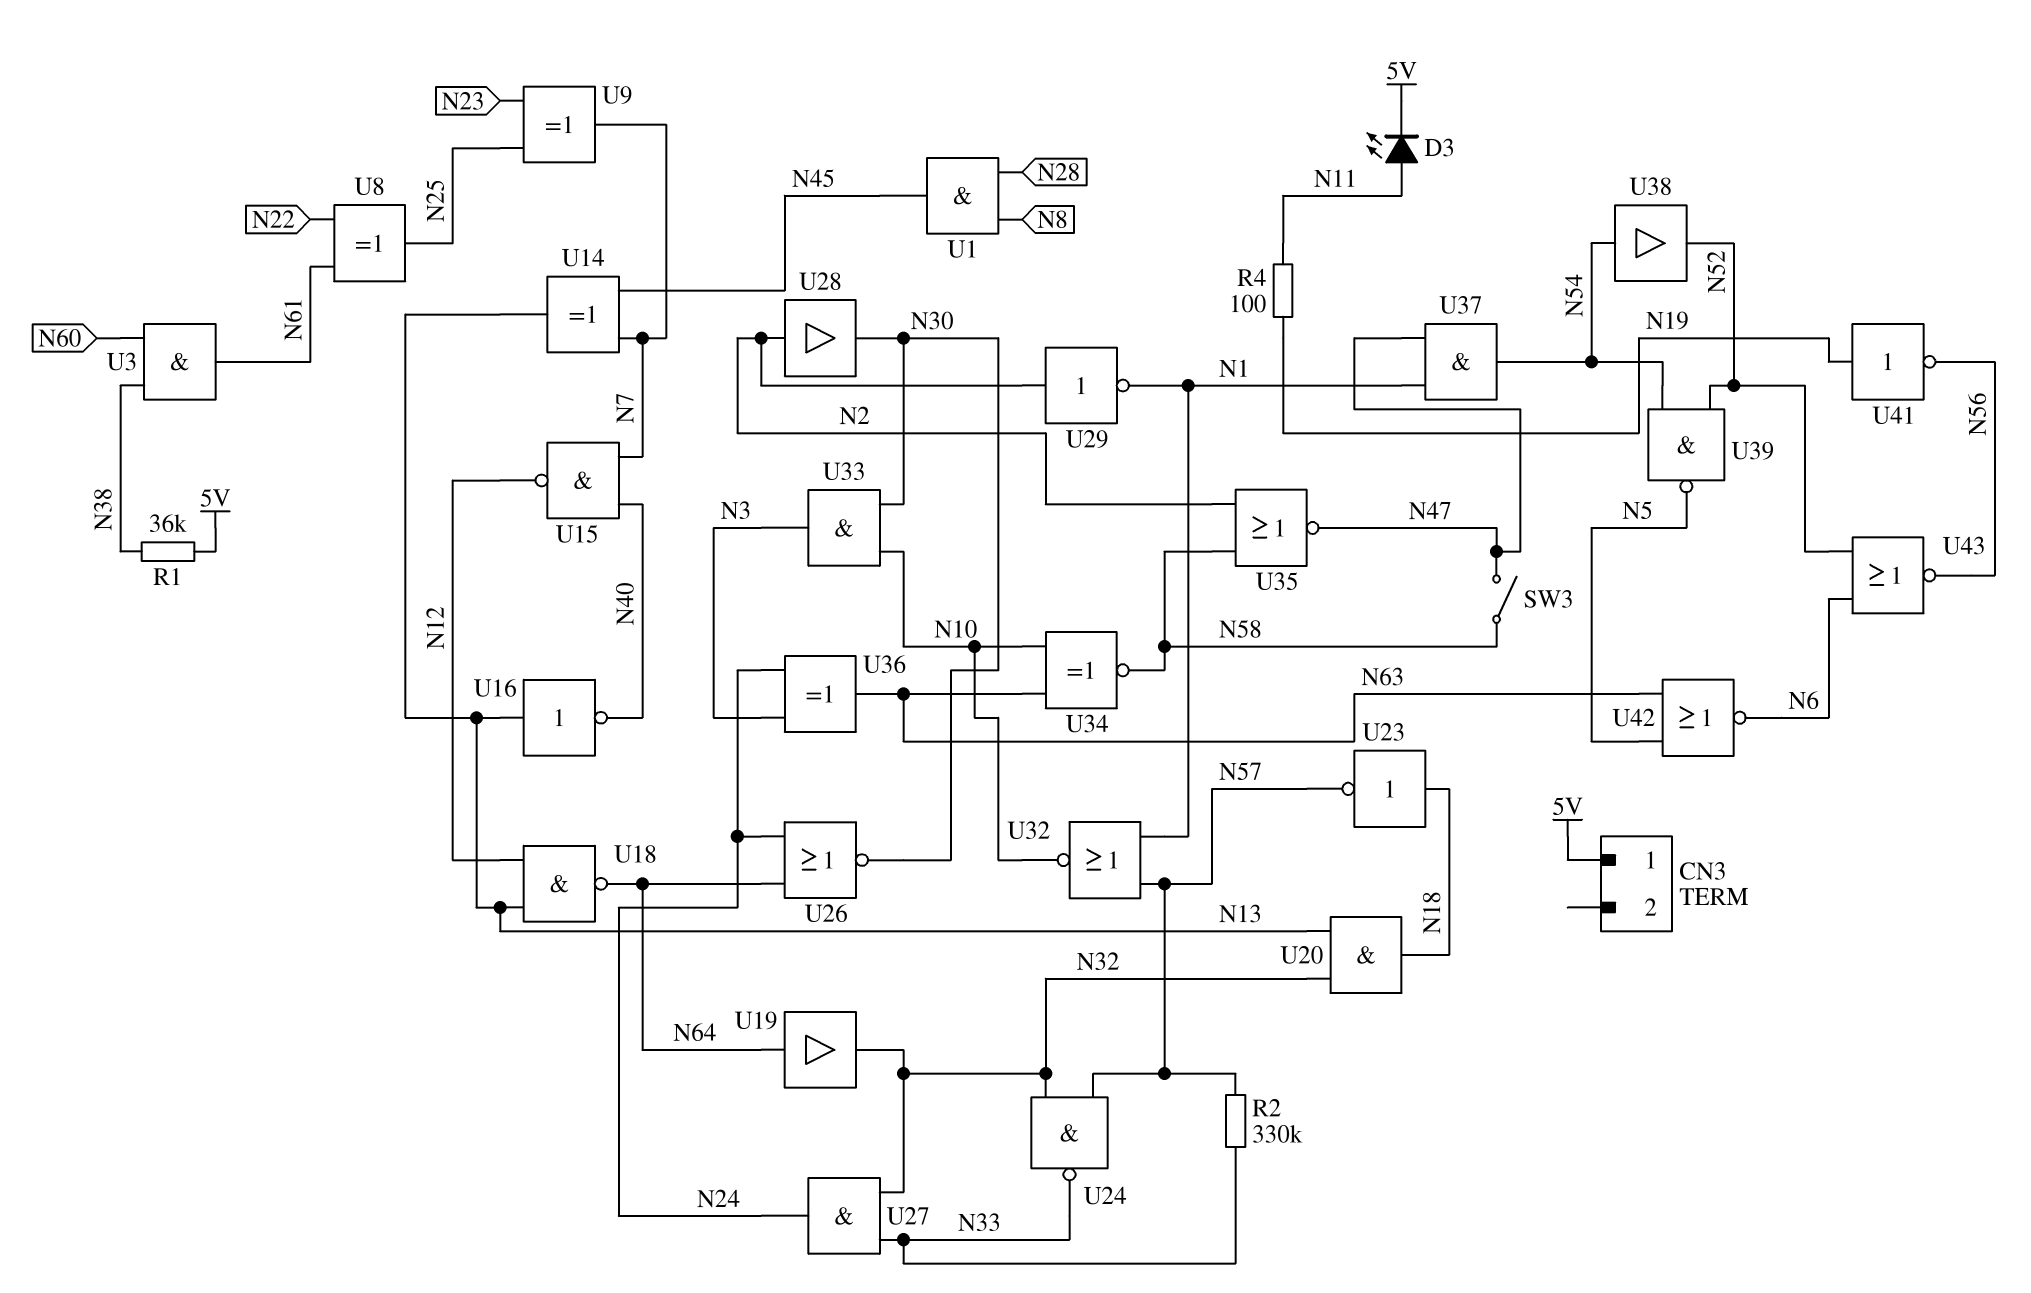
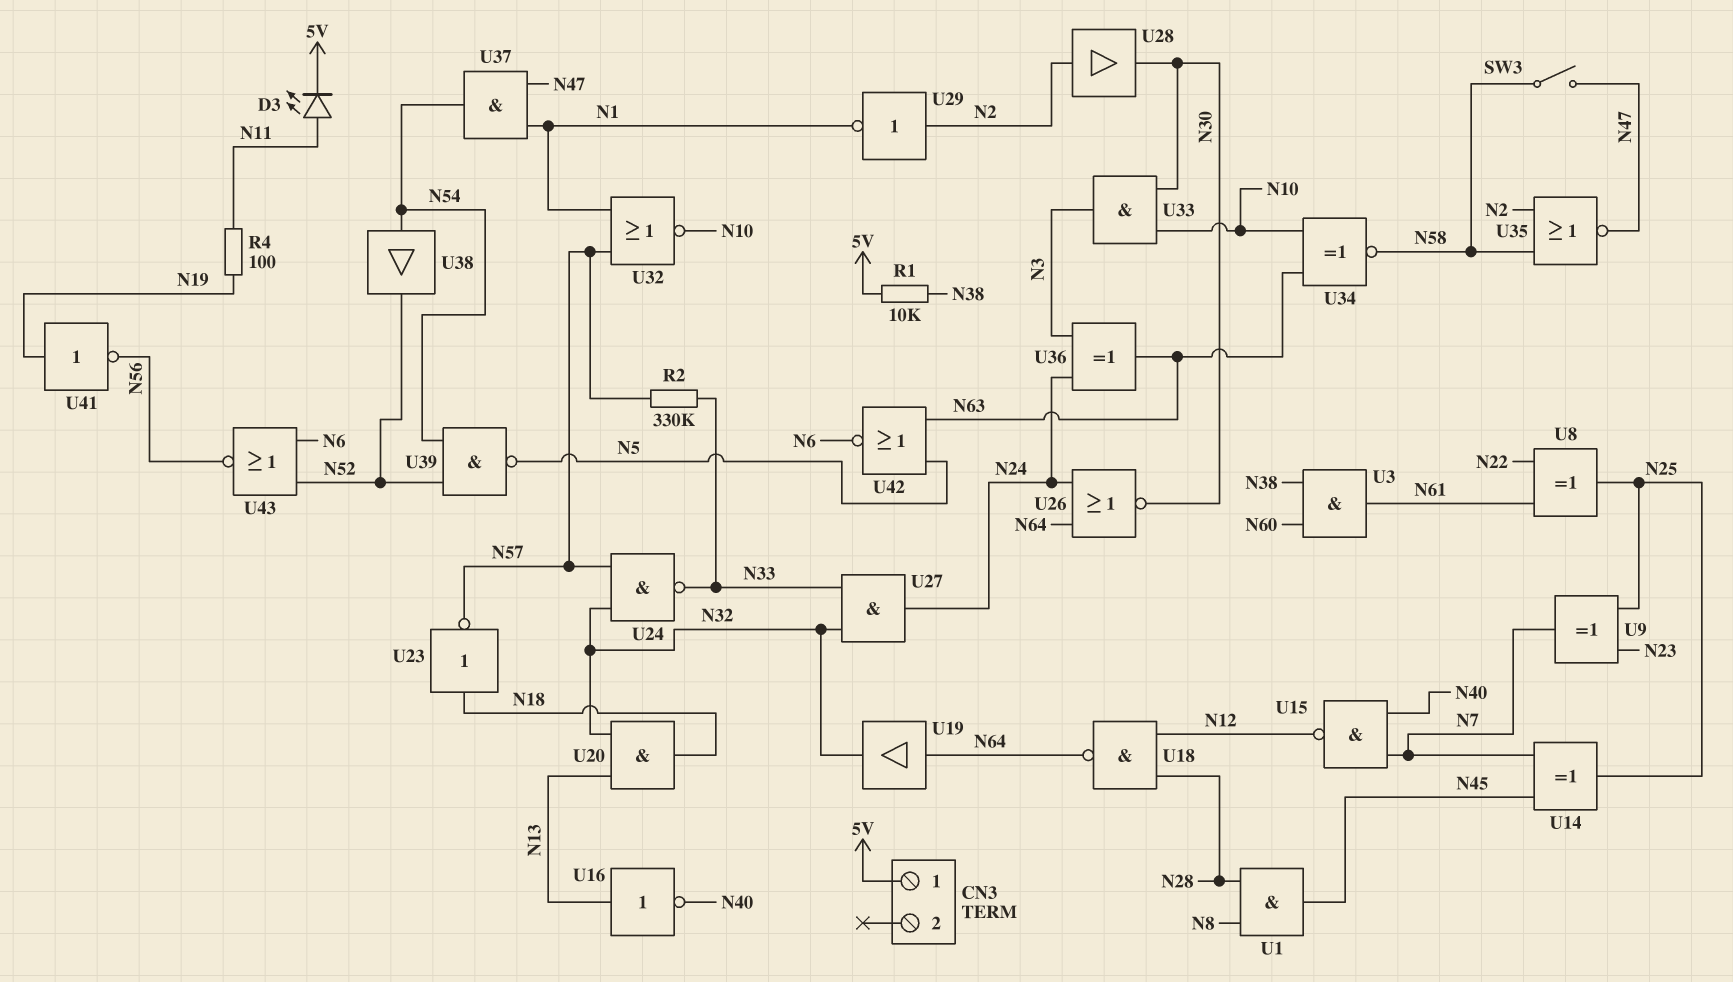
R1: 36k (5V, N38) -> 10k (5V, N38)
U14: XOR (in N7, in N45, out N13) -> XOR (in N7, in N45, out N25)
U18: NAND (in N12, in N13, out N64) -> NAND (in N12, in N28, out N64)

